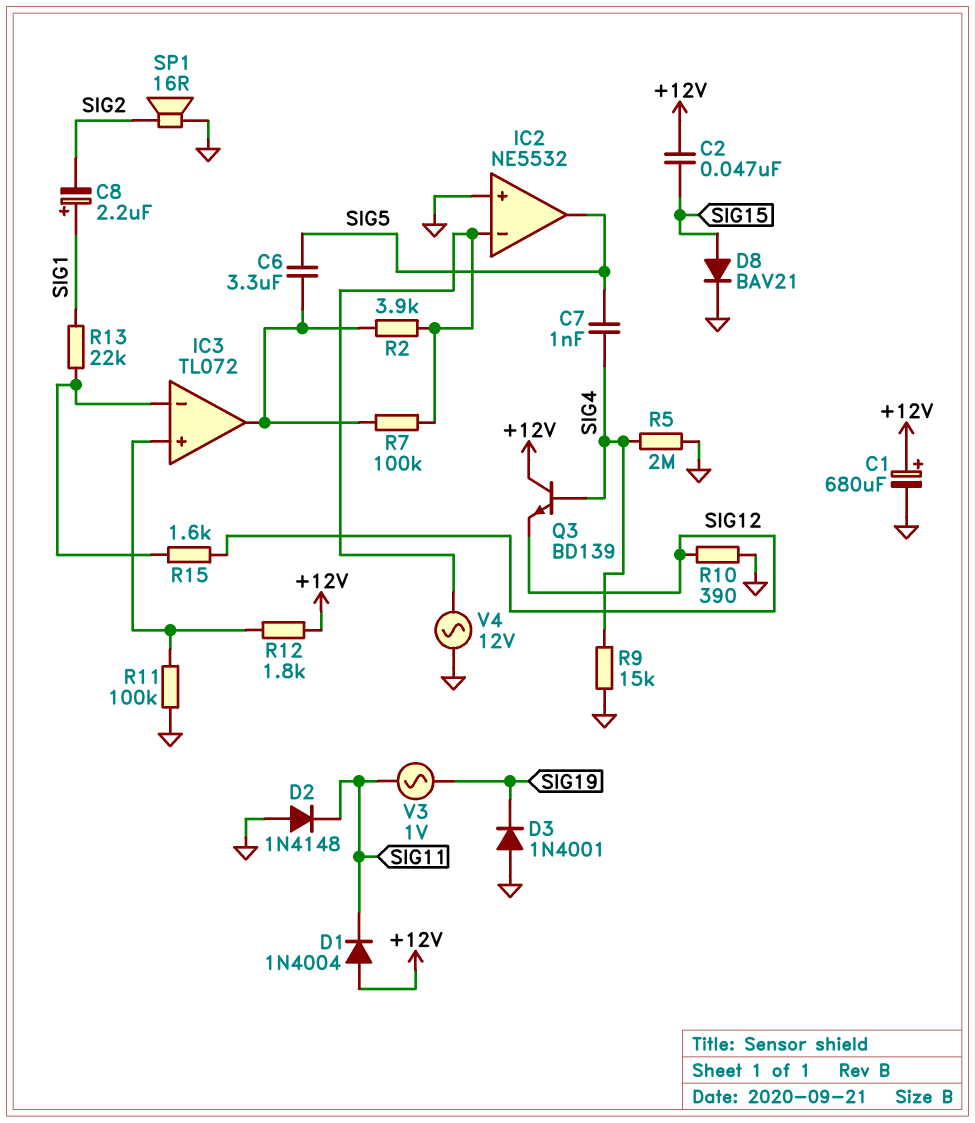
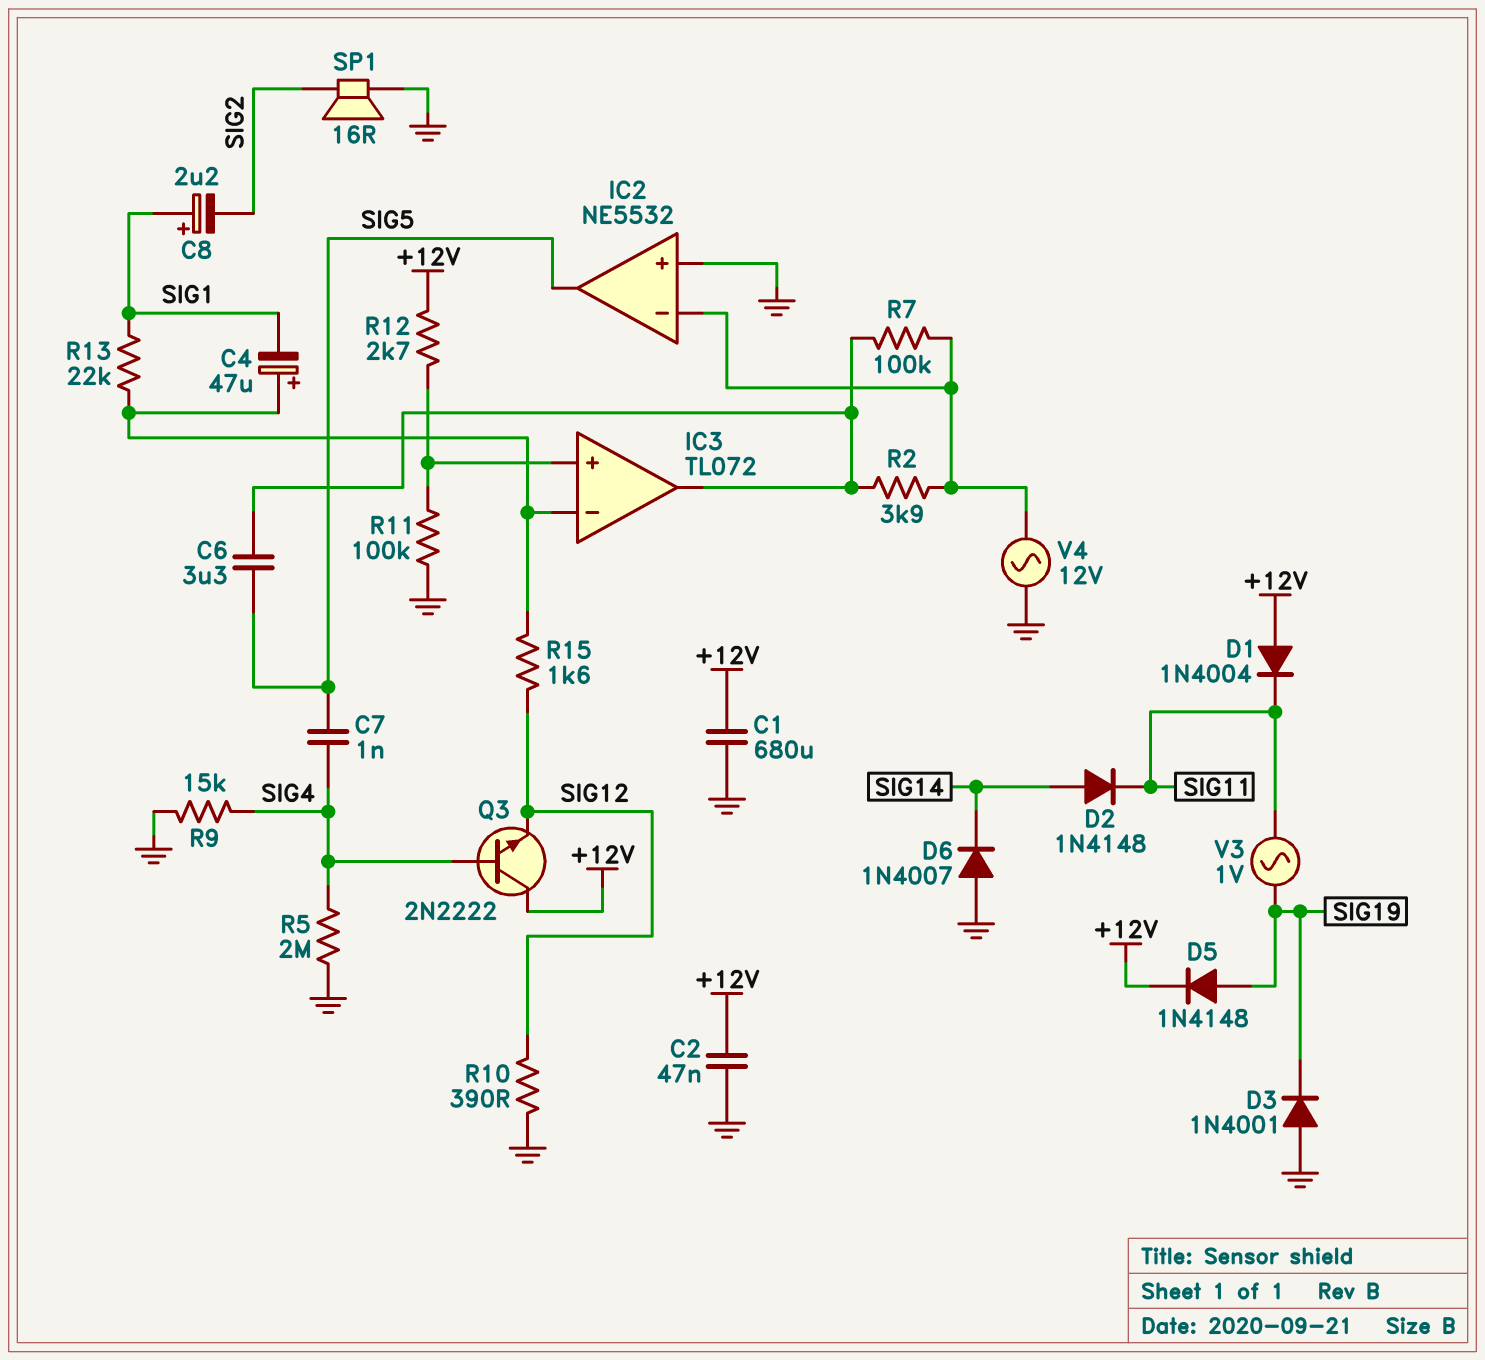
C1: 680uF (plus +12V, minus GND) -> 680uF (+12V, GND)
C2: 47nF (+12V, SIG15) -> 47nF (+12V, GND)
C4: none -> 47uF (plus IC3/in-, minus SIG1)
D2: diode 1N4148 (A GND, K SIG11) -> diode 1N4148 (A SIG14, K SIG11)
D5: none -> diode 1N4148 (A SIG19, K +12V)
D6: none -> diode 1N4007 (A GND, K SIG14)
D8: diode BAV21 (A SIG15, K GND) -> none
Q3: NPN BD139 (B SIG4, C +12V, E SIG12) -> NPN 2N2222 (B SIG4, C +12V, E SIG12)
R12: 1.8k (+12V, IC3/in+) -> 2.7k (+12V, IC3/in+)

